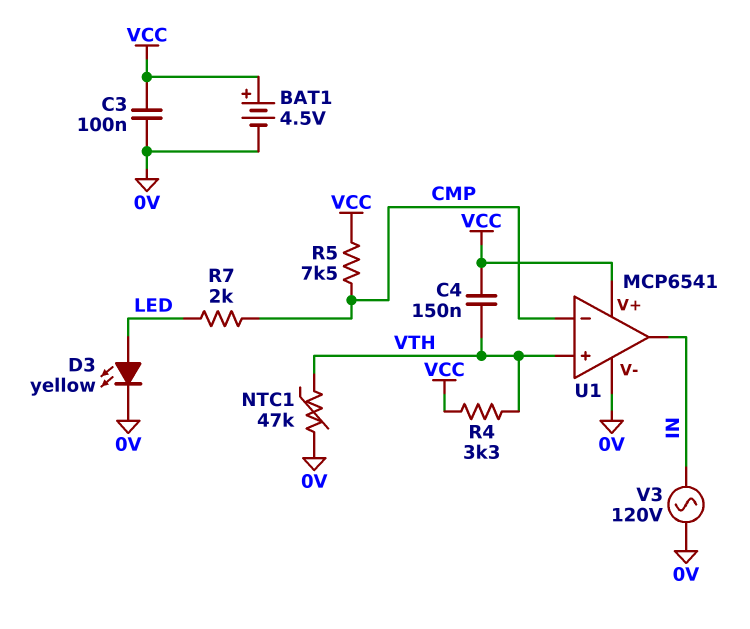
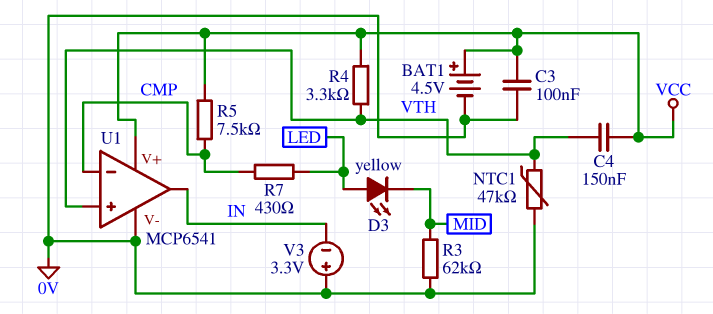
D3: LED yellow (A LED, K 0V) -> LED yellow (A LED, K MID)
R3: none -> 62k (0V, MID)
R7: 2k (CMP, LED) -> 430 (CMP, LED)
V3: AC 120V (0V, IN) -> 3.3V (plus 0V, minus IN)

